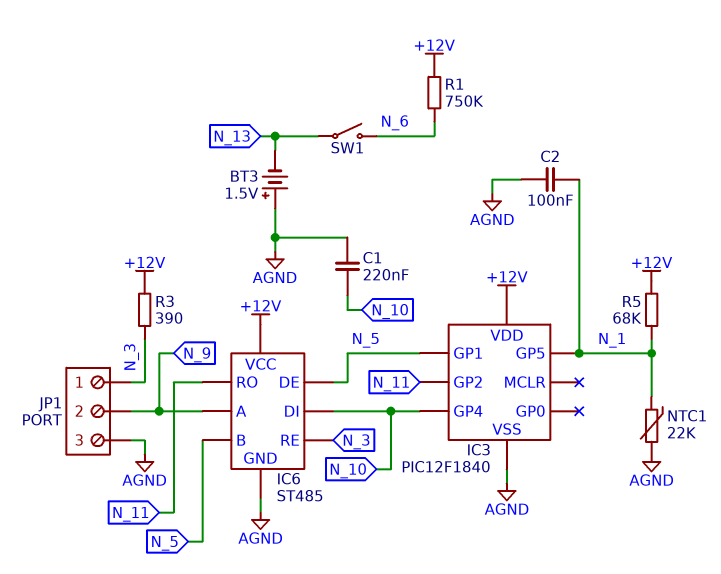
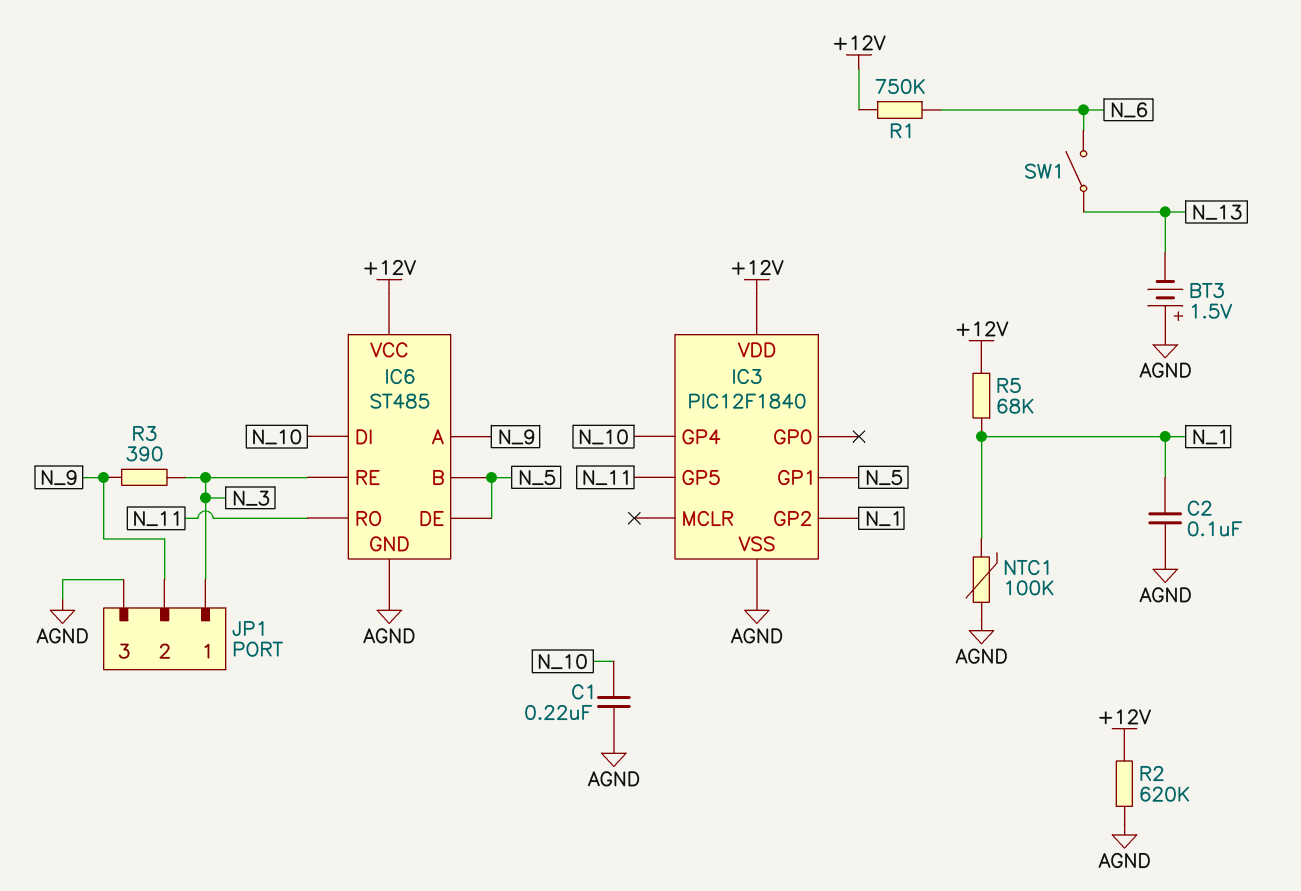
IC3 pin GP2: N_11 -> N_1
IC3 pin GP5: N_1 -> N_11
NTC1: 22k (AGND, N_1) -> 100k (AGND, N_1)
R2: none -> 620k (+12V, AGND)
R3: 390 (+12V, N_3) -> 390 (N_3, N_9)

